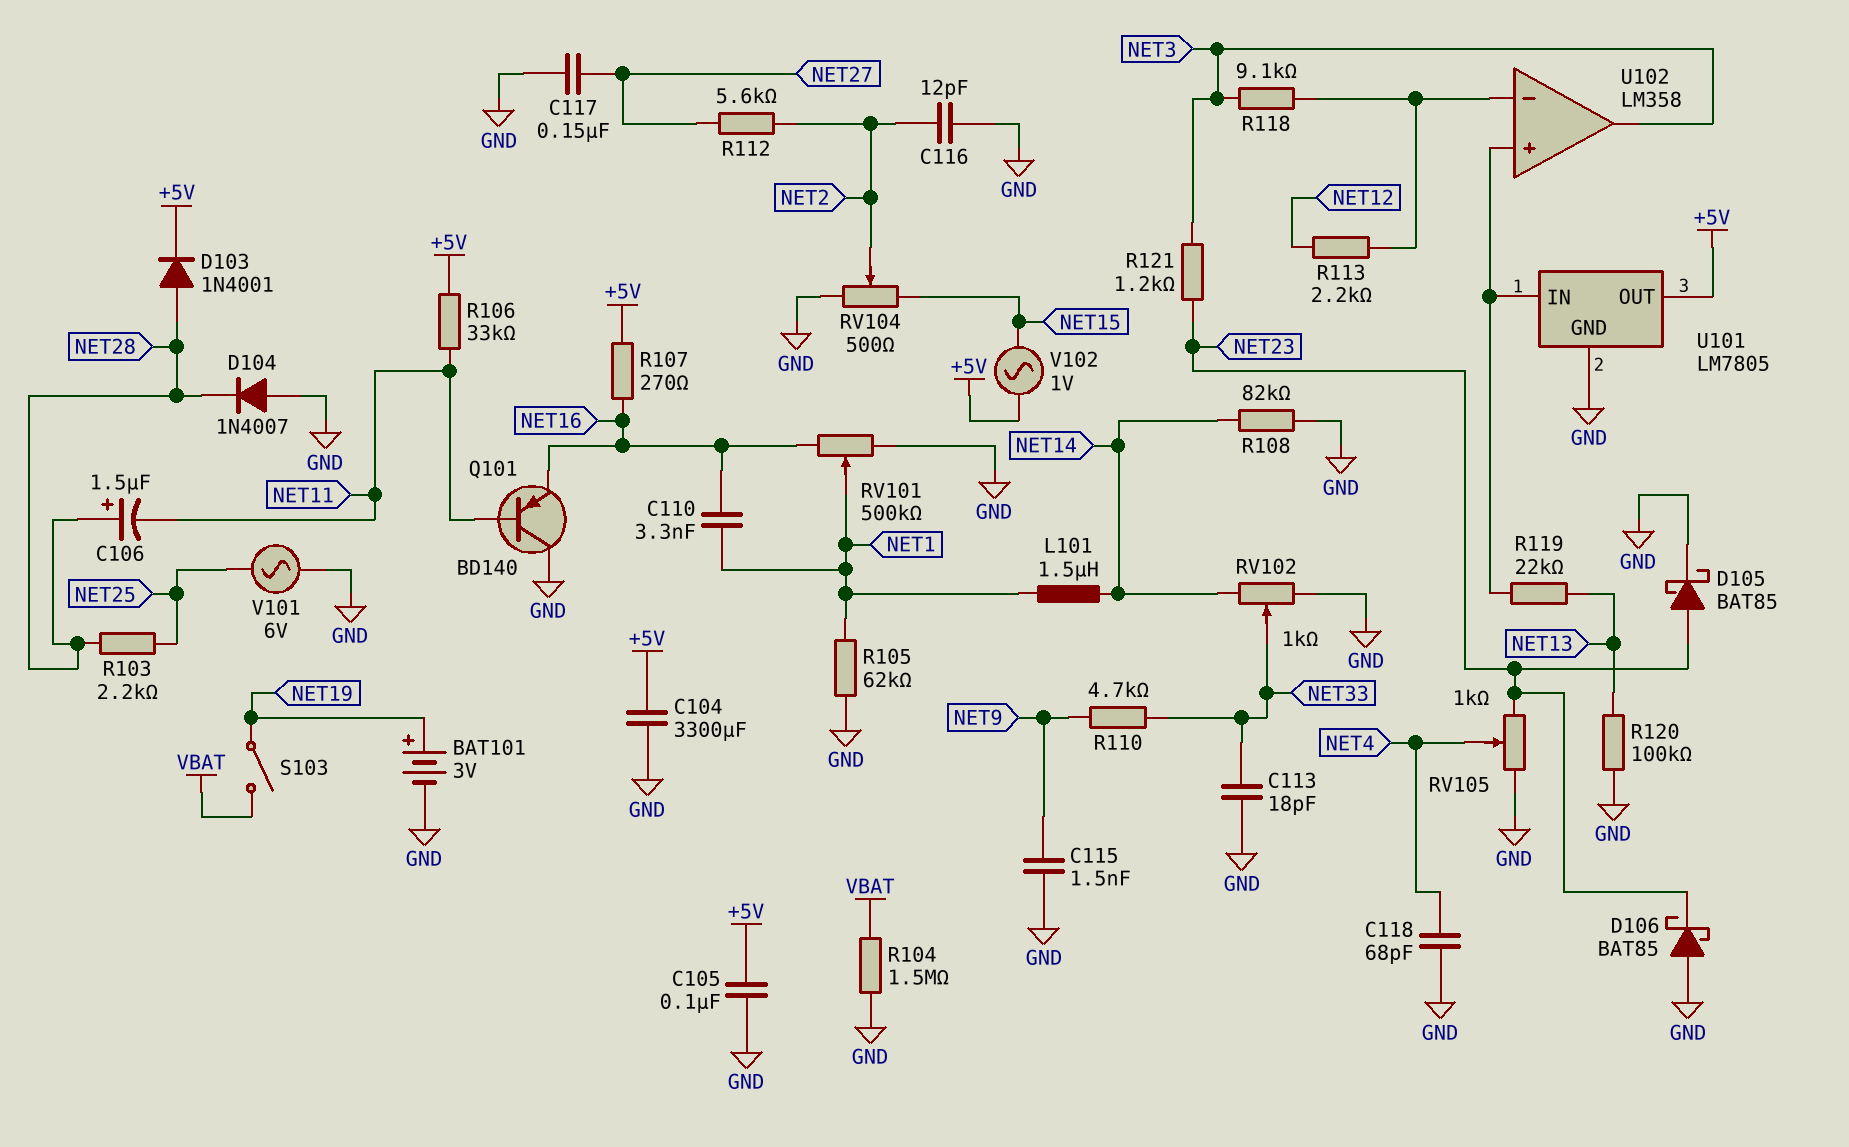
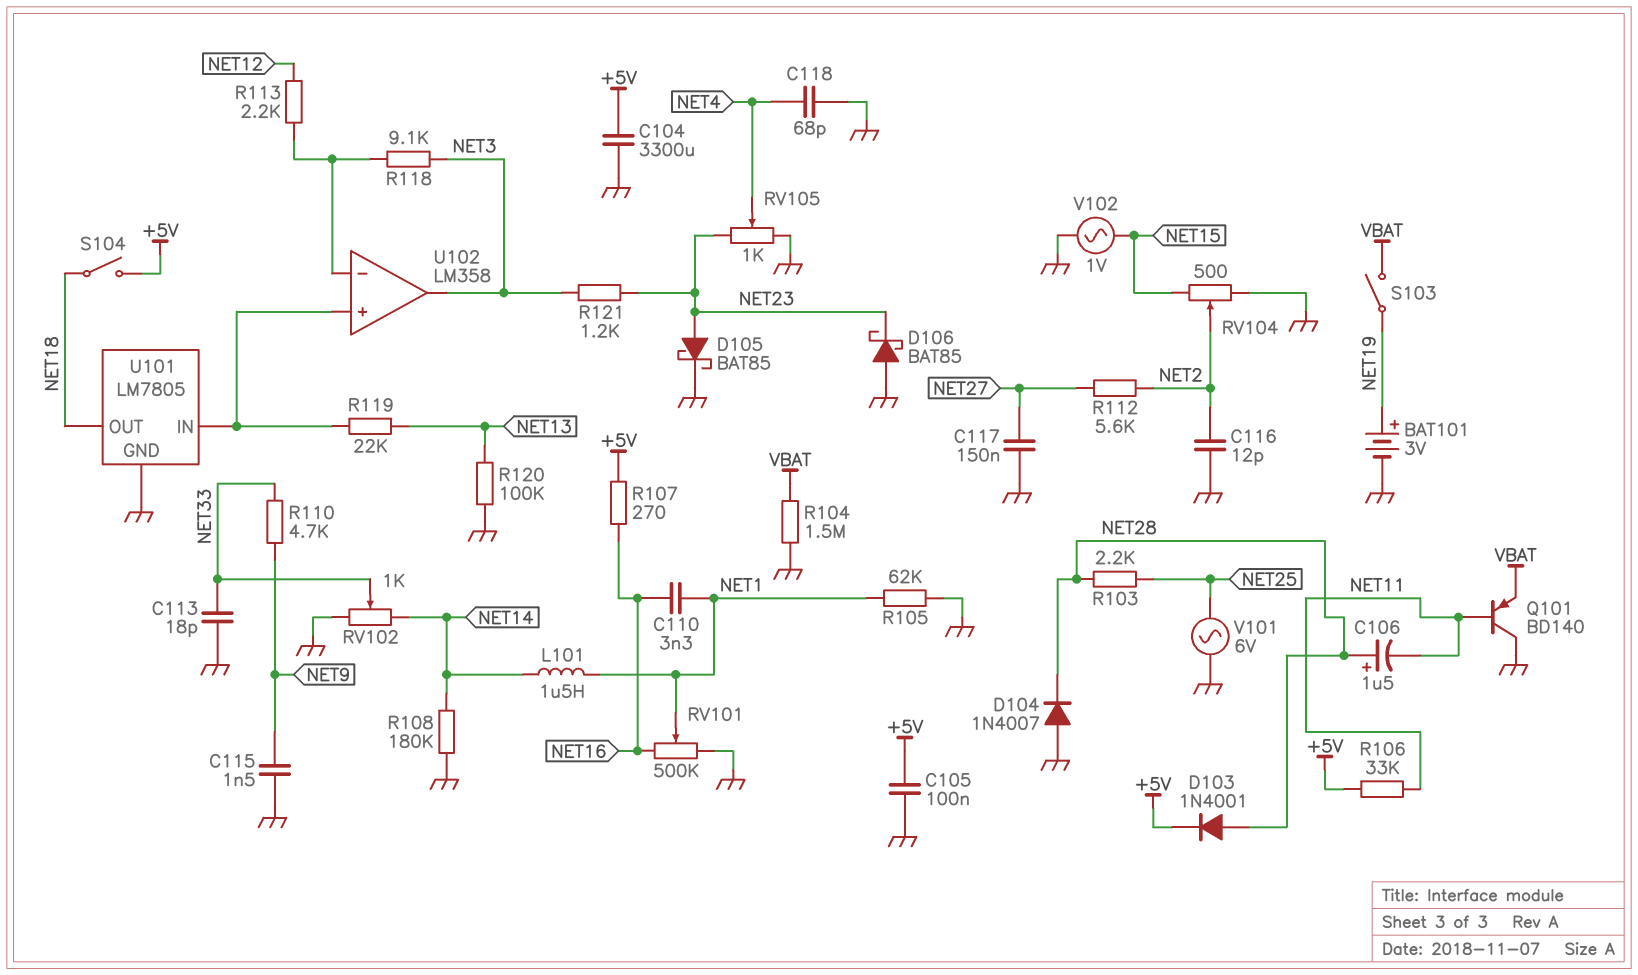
Q101: PNP BD140 (B NET11, C GND, E NET16) -> PNP BD140 (B NET11, C GND, E VBAT)
R108: 82k (GND, NET14) -> 180k (GND, NET14)
S104: none -> switch (+5V, NET18)
U101 pin OUT: +5V -> NET18
V102: AC 1V (+5V, NET15) -> AC 1V (GND, NET15)

